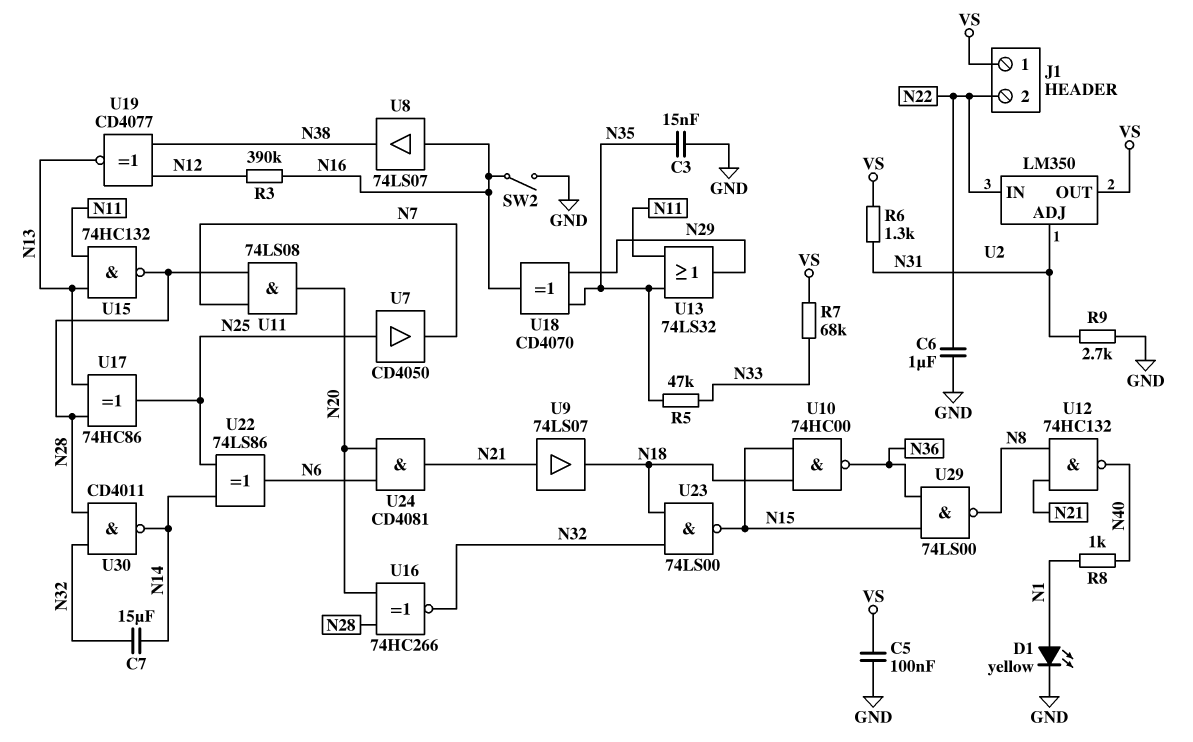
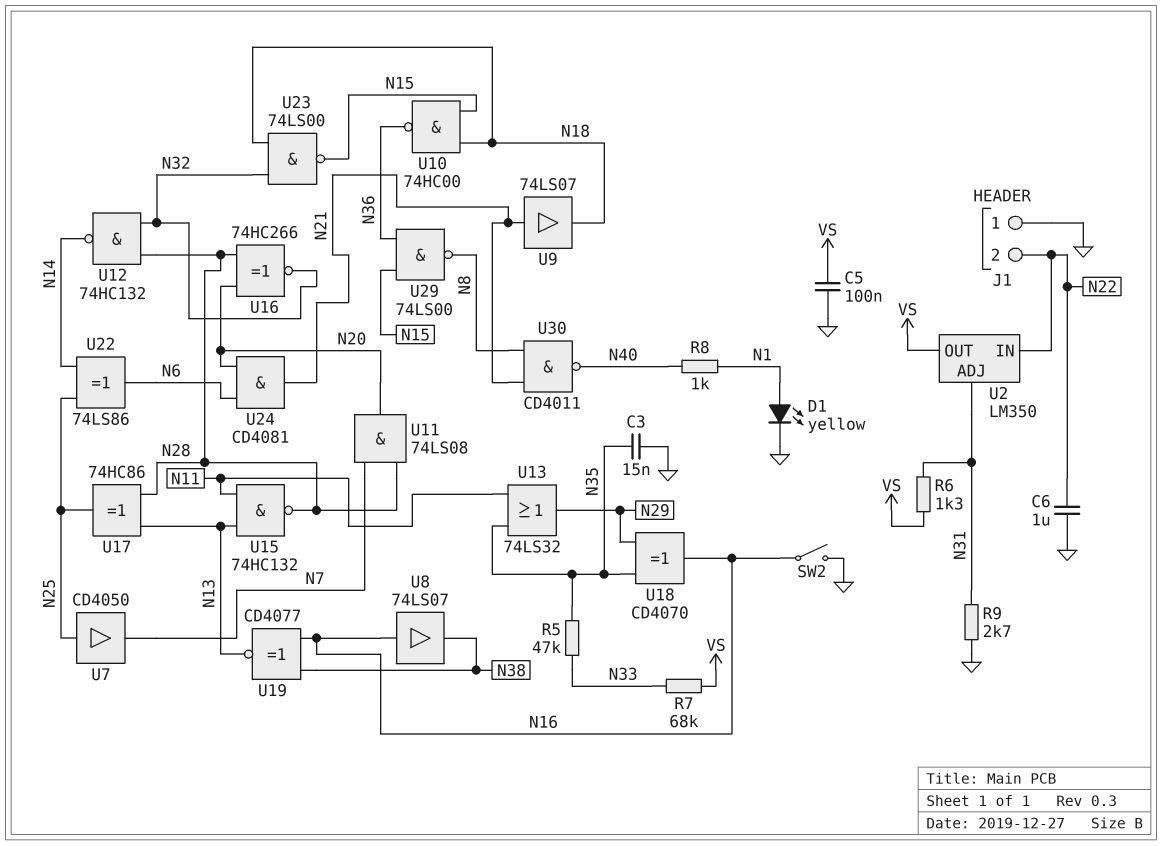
C7: 15uF (N14, N32) -> none
J1 pin 1: VS -> GND
R3: 390k (N12, N16) -> none
U12: NAND 74HC132 (in N8, in N21, out N40) -> NAND 74HC132 (in N28, in N32, out N14)
U19: XNOR CD4077 (in N12, in N38, out N13) -> XNOR CD4077 (in N16, in N38, out N13)
U30: NAND CD4011 (in N28, in N32, out N14) -> NAND CD4011 (in N8, in N21, out N40)

